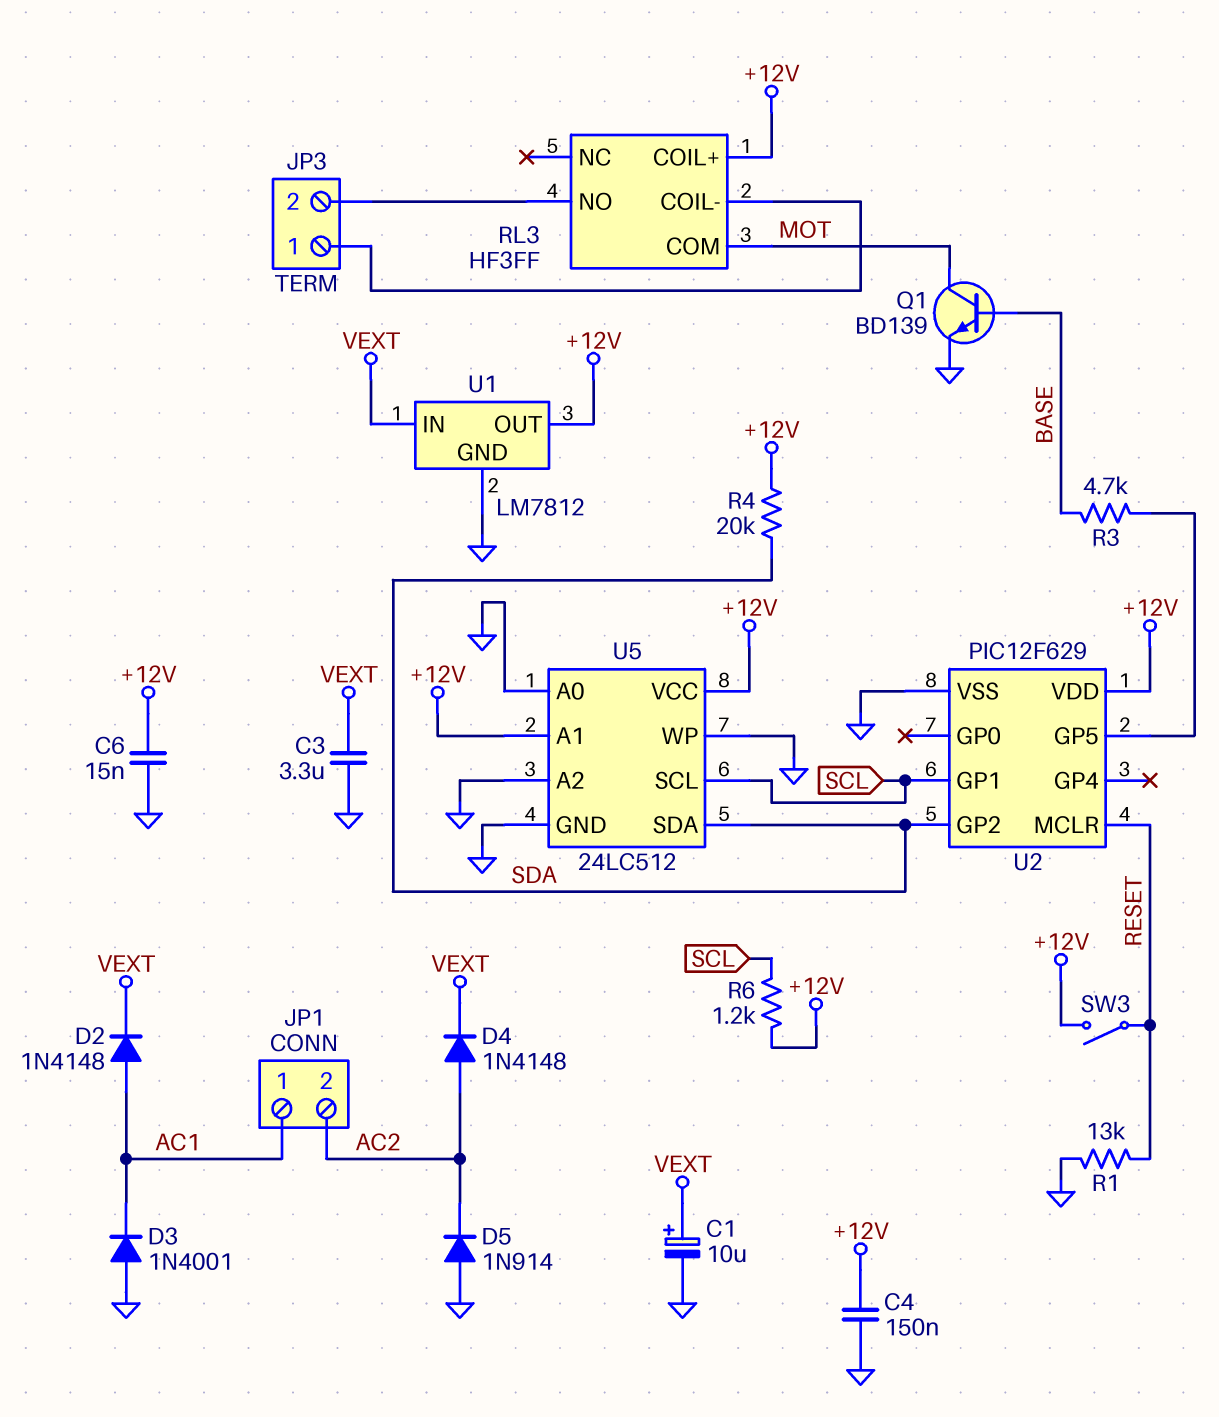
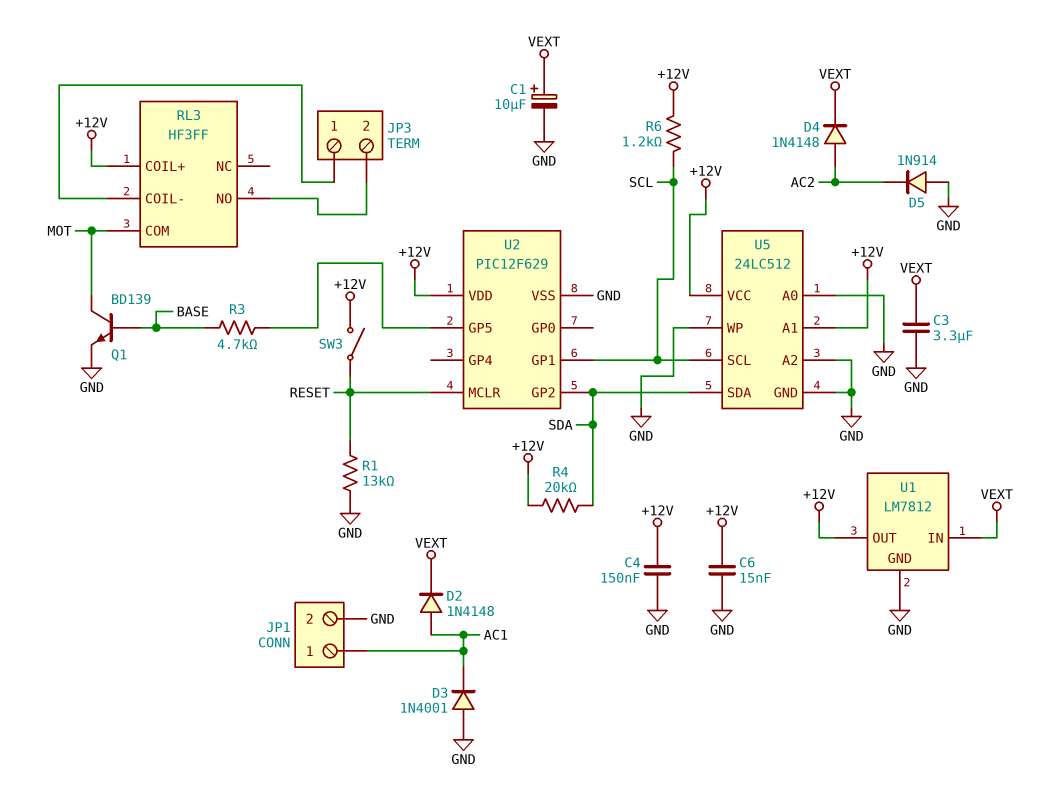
JP1 pin 2: AC2 -> GND

